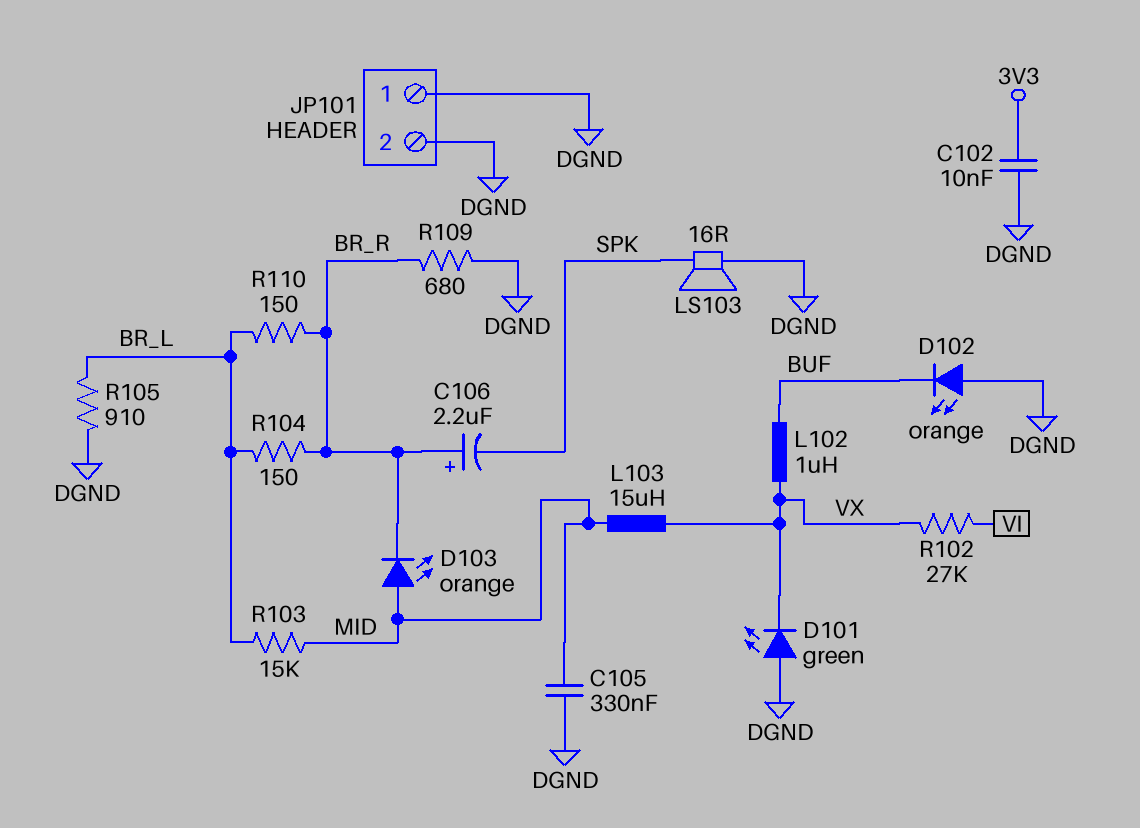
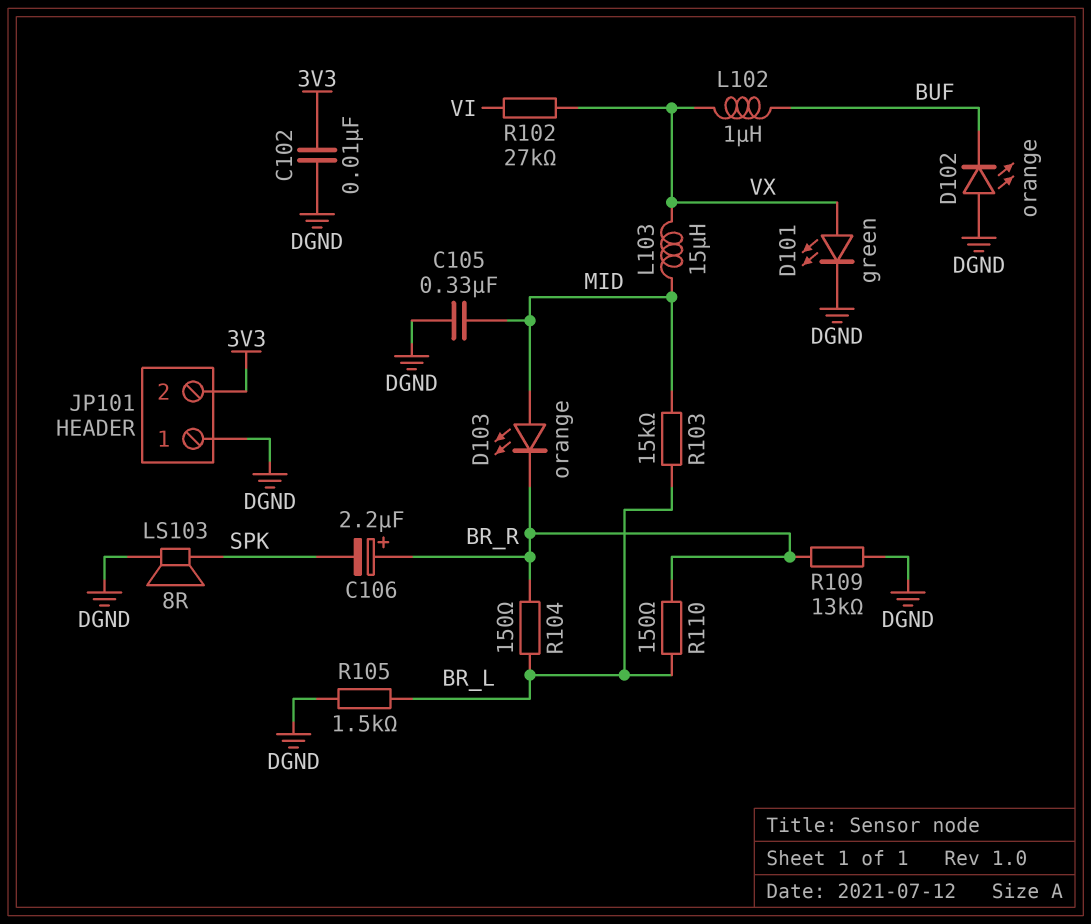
D101: LED green (A DGND, K VX) -> LED green (A VX, K DGND)
JP101 pin 2: DGND -> 3V3
LS103: speaker 16R (DGND, SPK) -> speaker 8R (DGND, SPK)
R105: 910 (BR_L, DGND) -> 1.5k (BR_L, DGND)
R109: 680 (BR_R, DGND) -> 13k (BR_R, DGND)

